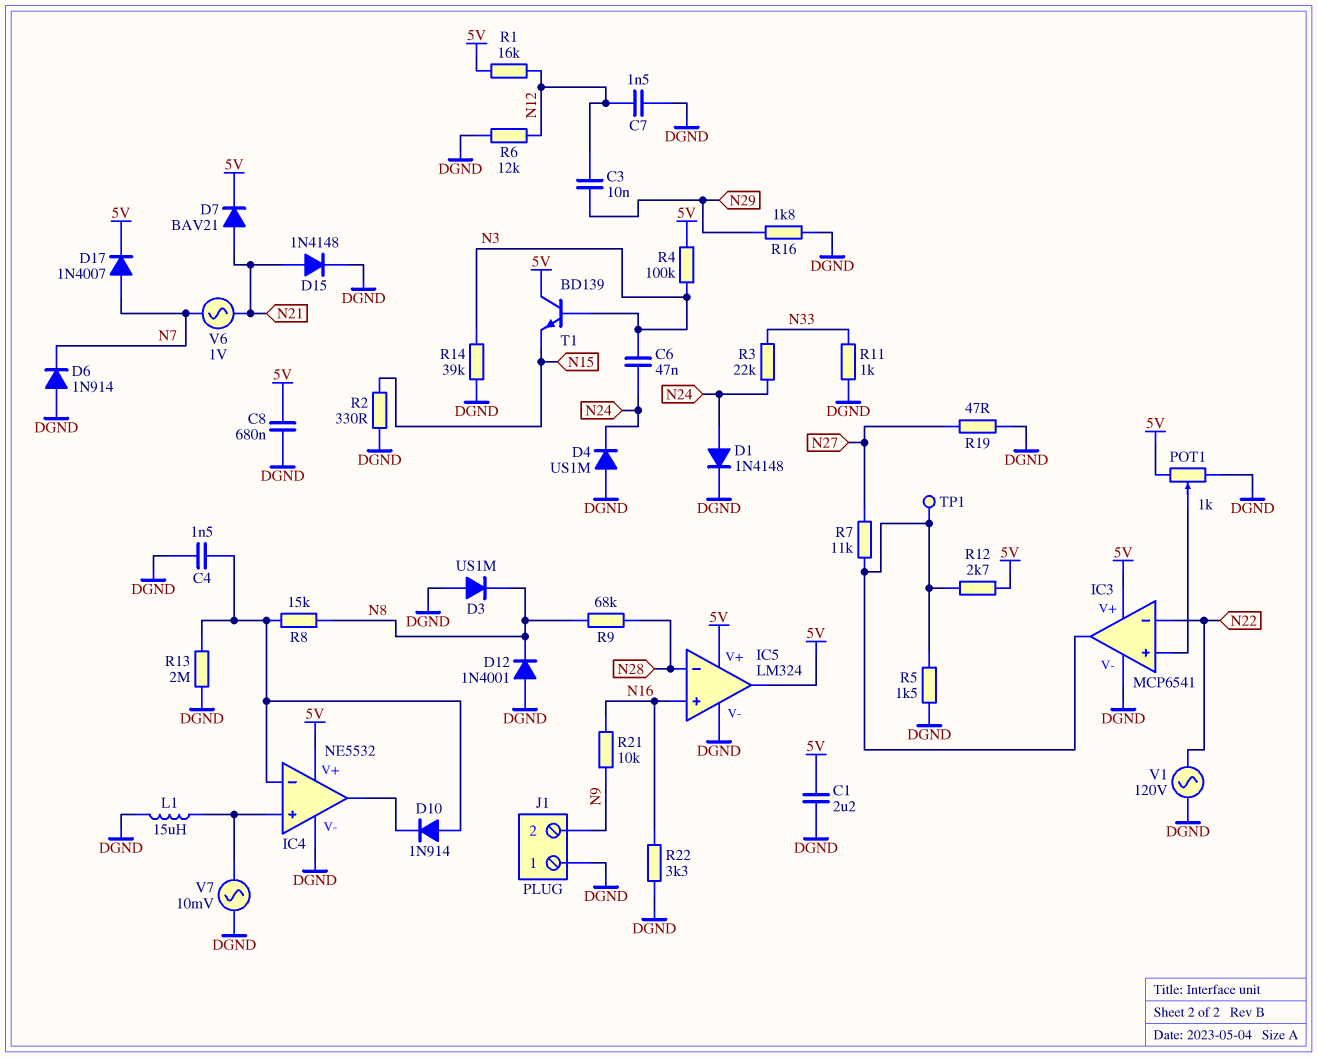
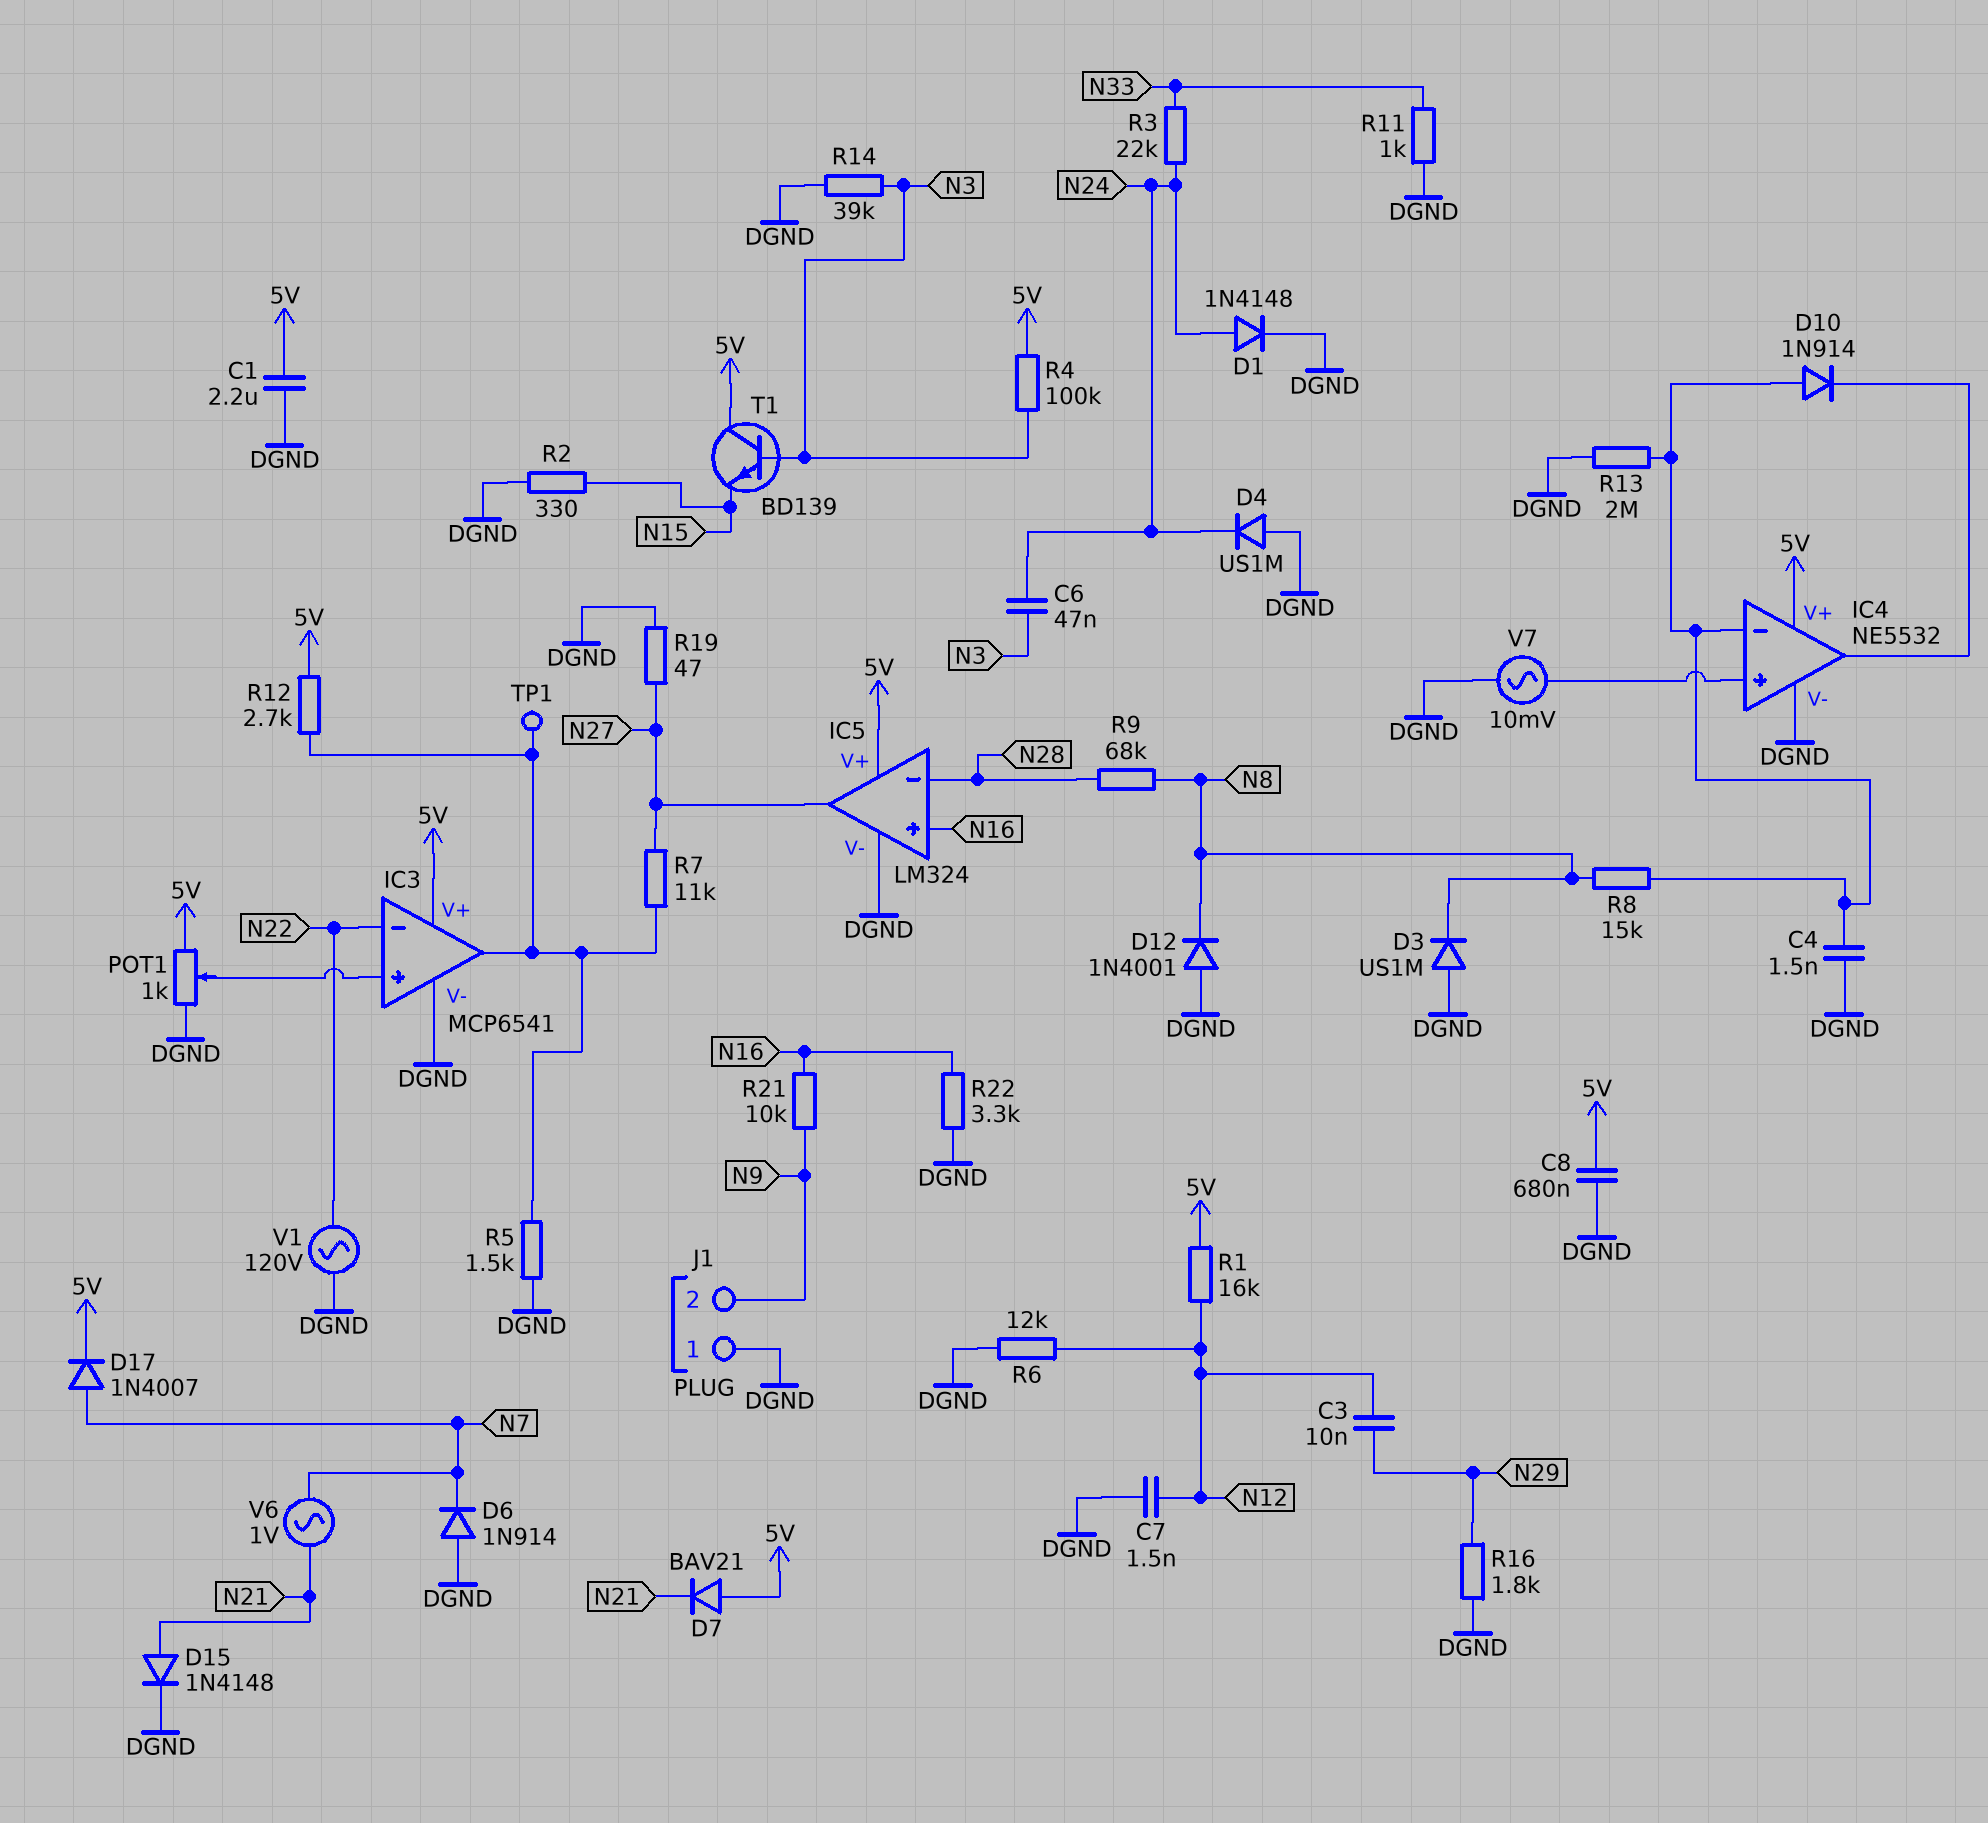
D7: diode BAV21 (A N21, K 5V) -> diode BAV21 (A 5V, K N21)
IC5 pin out: 5V -> N27
L1: 15uH (DGND, IC4/in+) -> none

